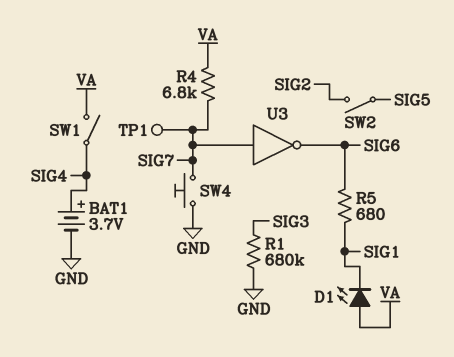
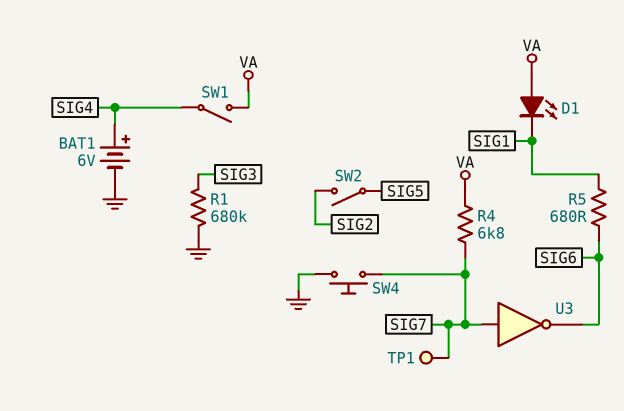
BAT1: 3.7V (plus SIG4, minus GND) -> 6V (plus SIG4, minus GND)

